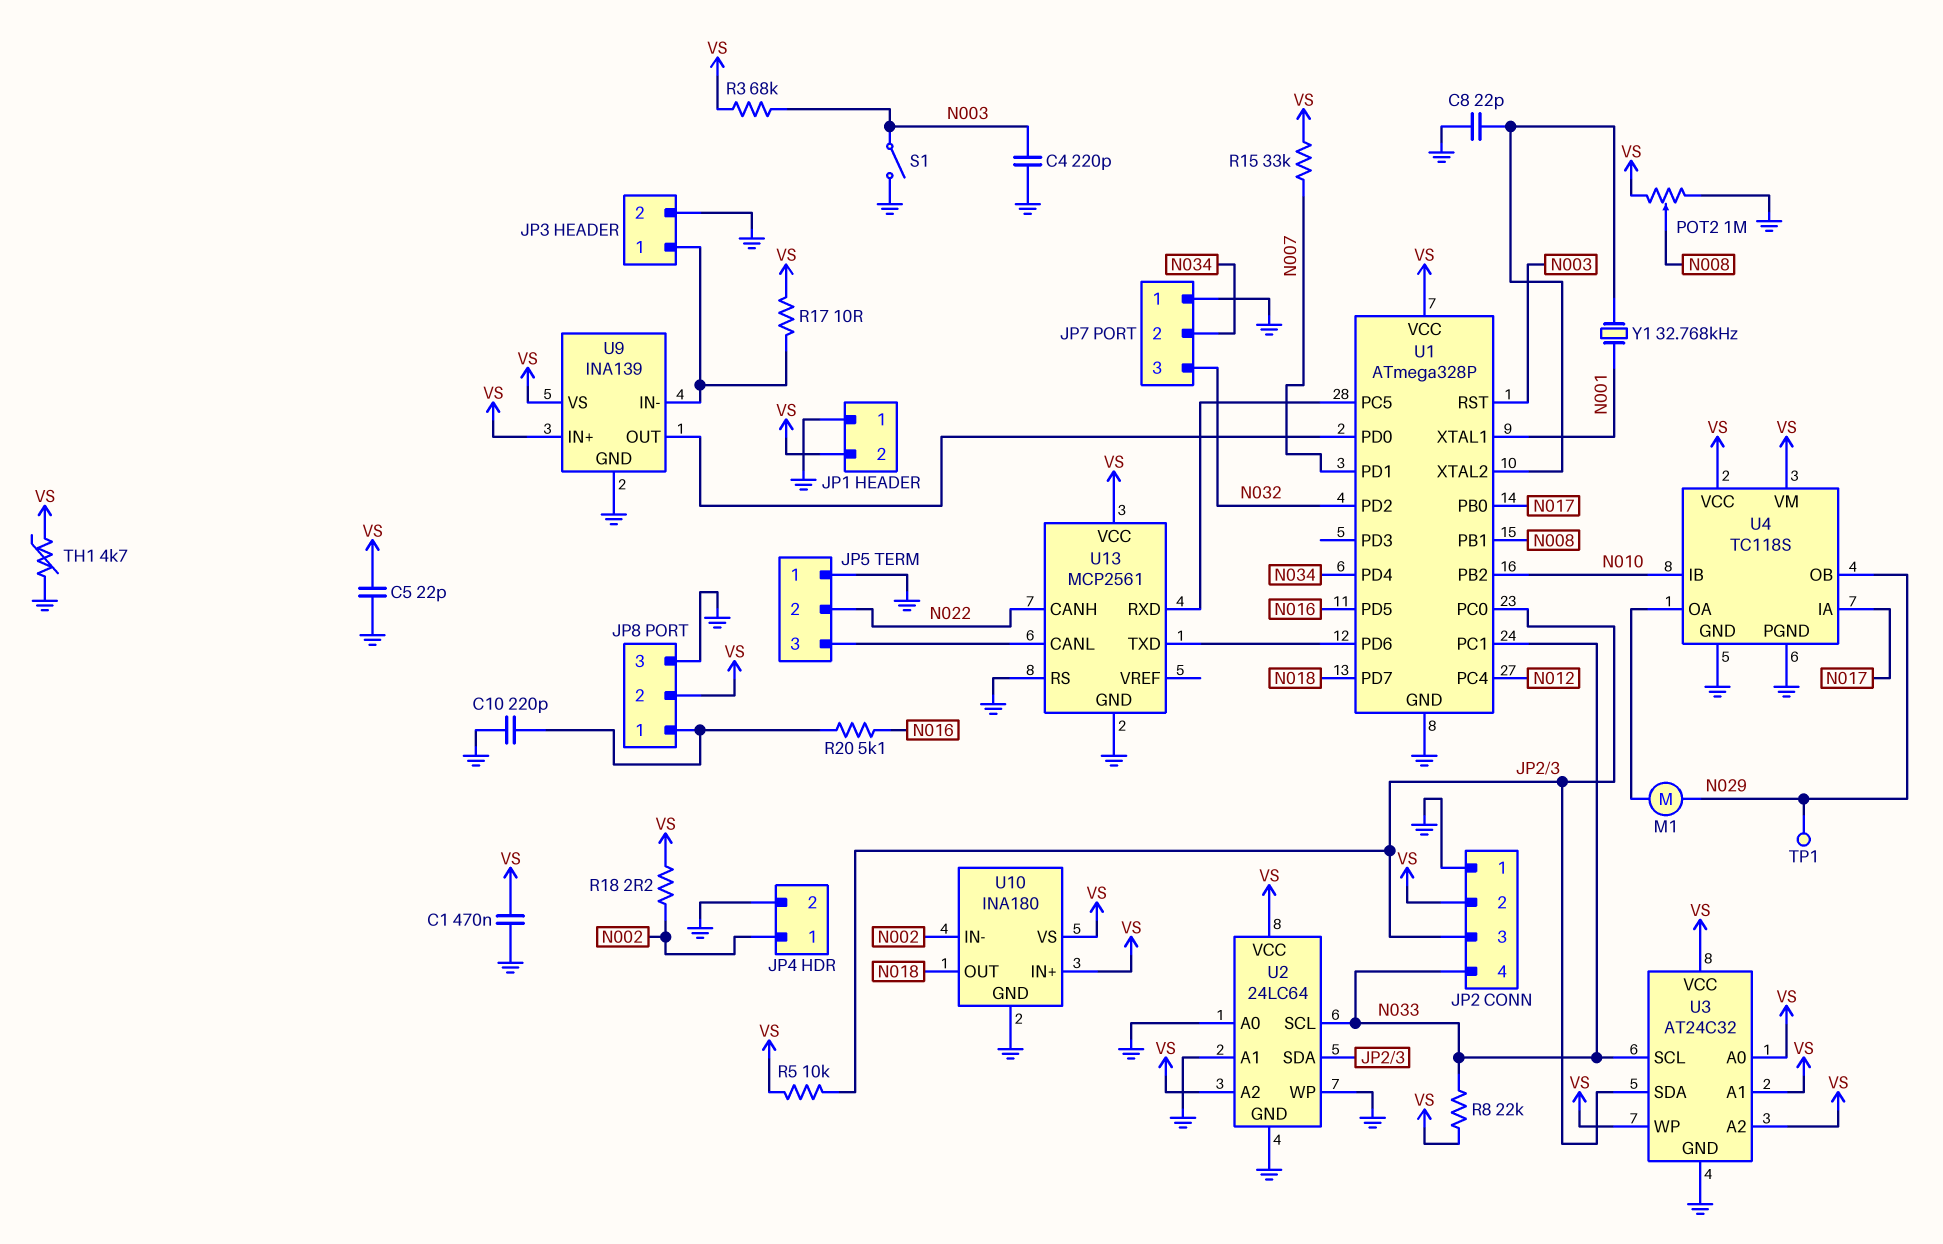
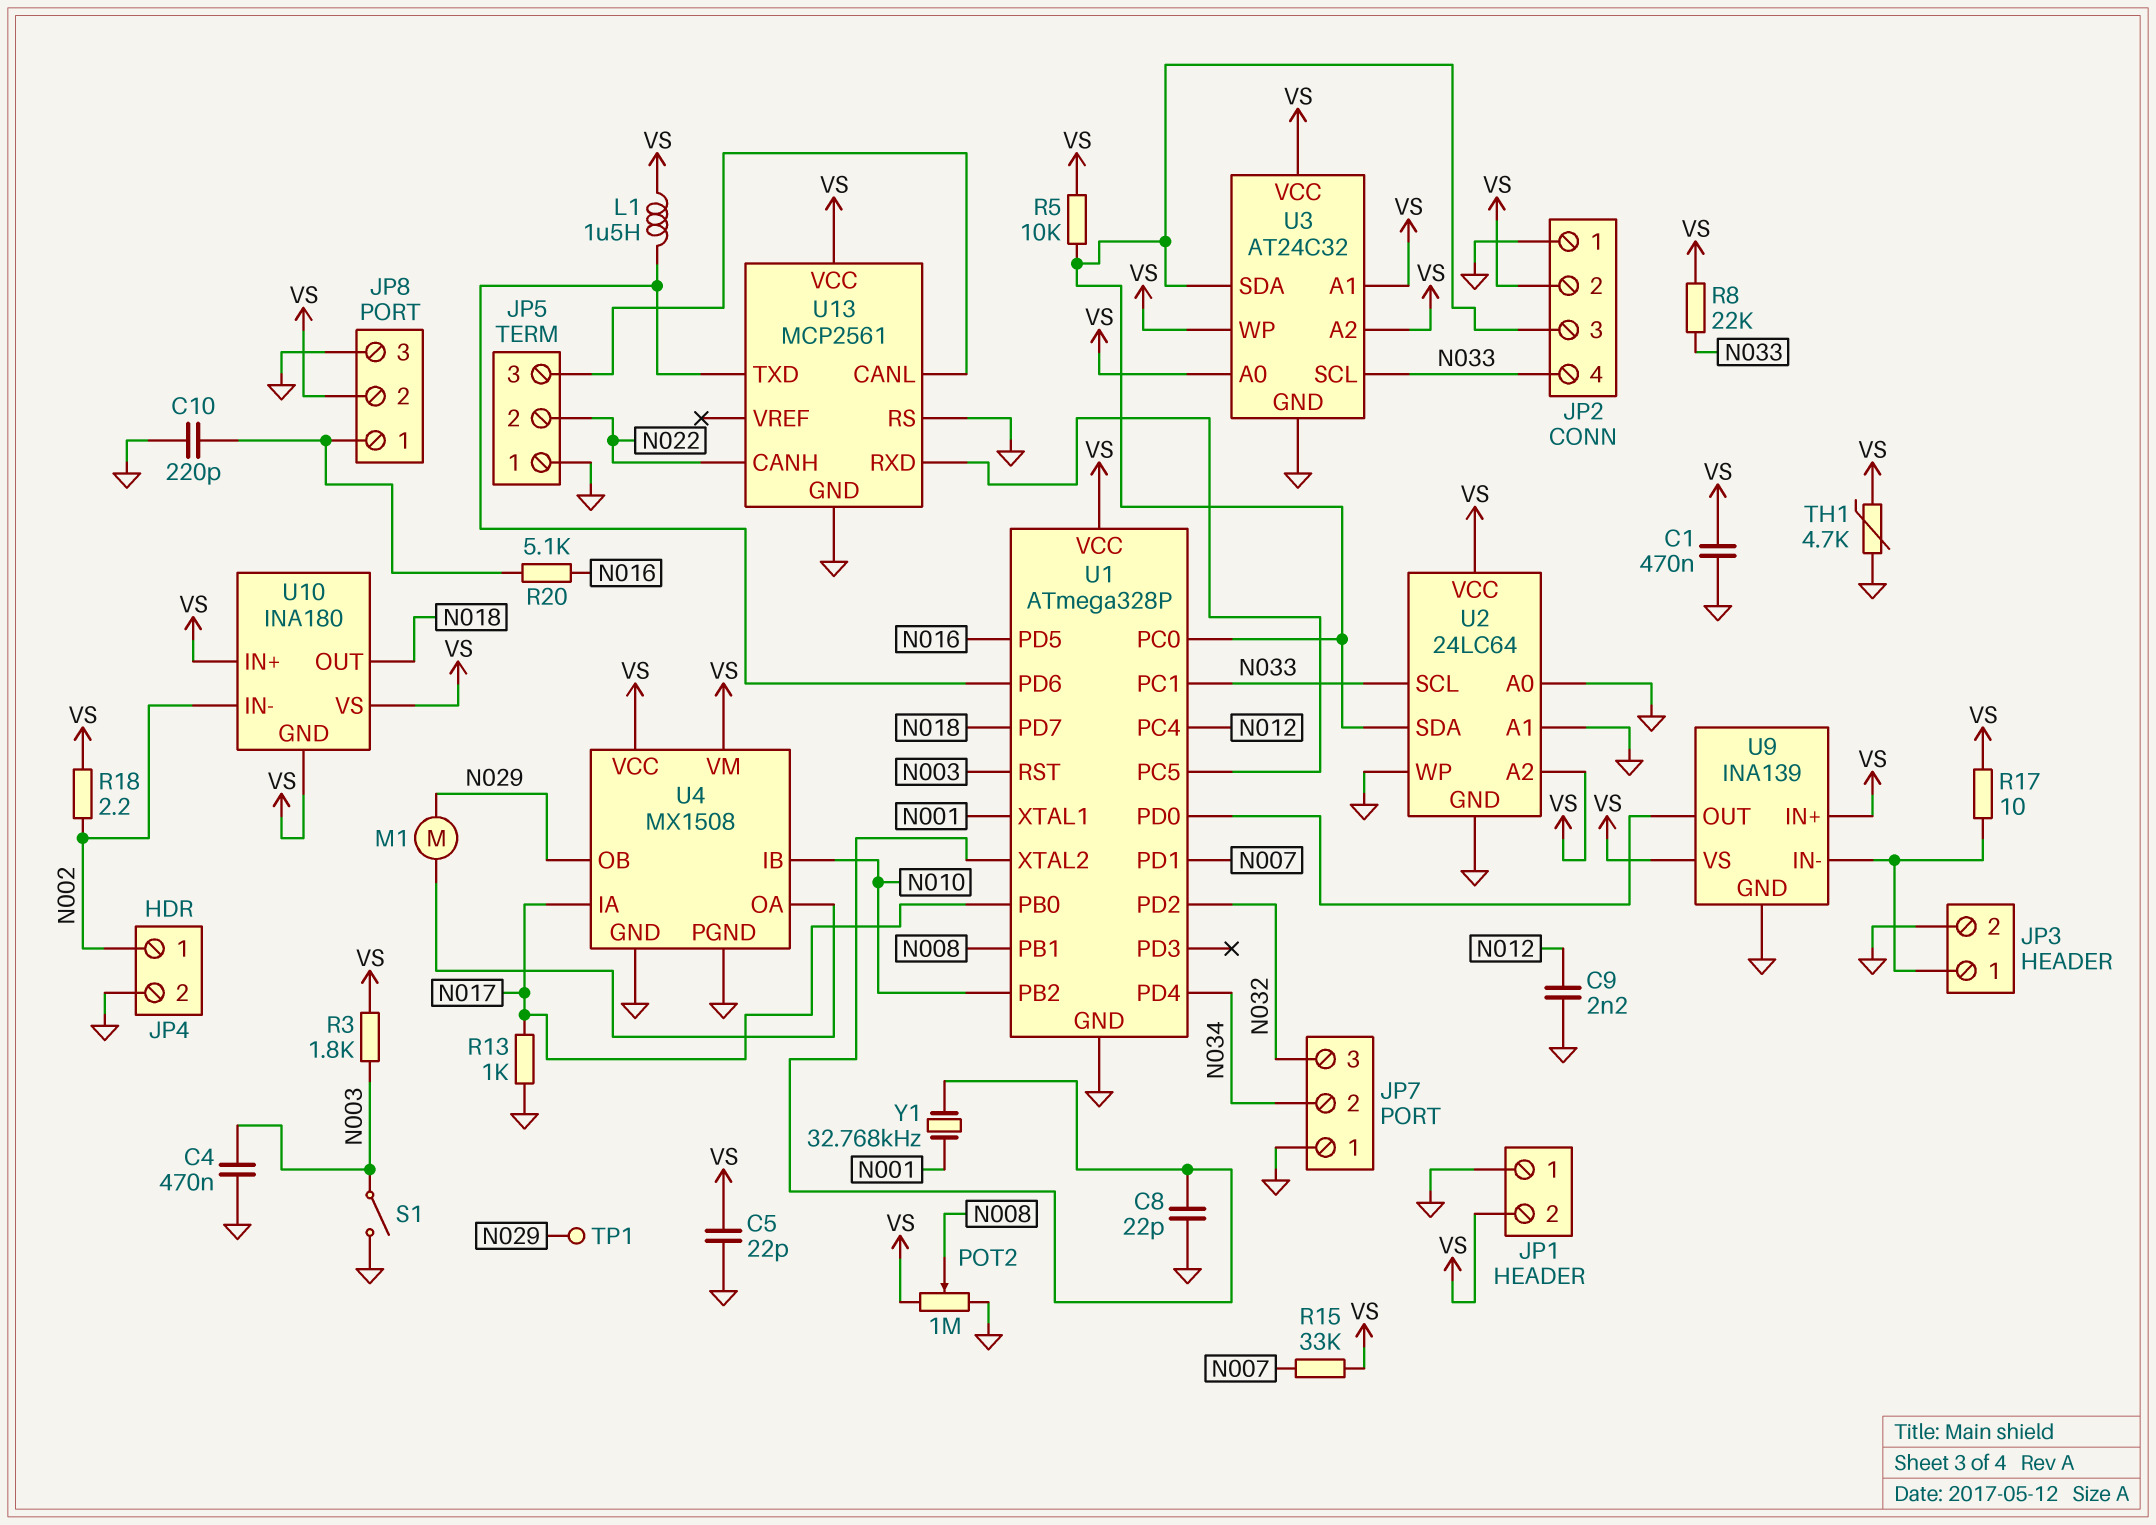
C4: 220pF (GND, N003) -> 470nF (GND, N003)
C9: none -> 2.2nF (GND, N012)
L1: none -> 1.5uH (U1/PD6, VS)
R3: 68k (N003, VS) -> 1.8k (N003, VS)
R13: none -> 1k (GND, N017)
U4: TC118S -> MX1508
U10 pin GND: GND -> VS

